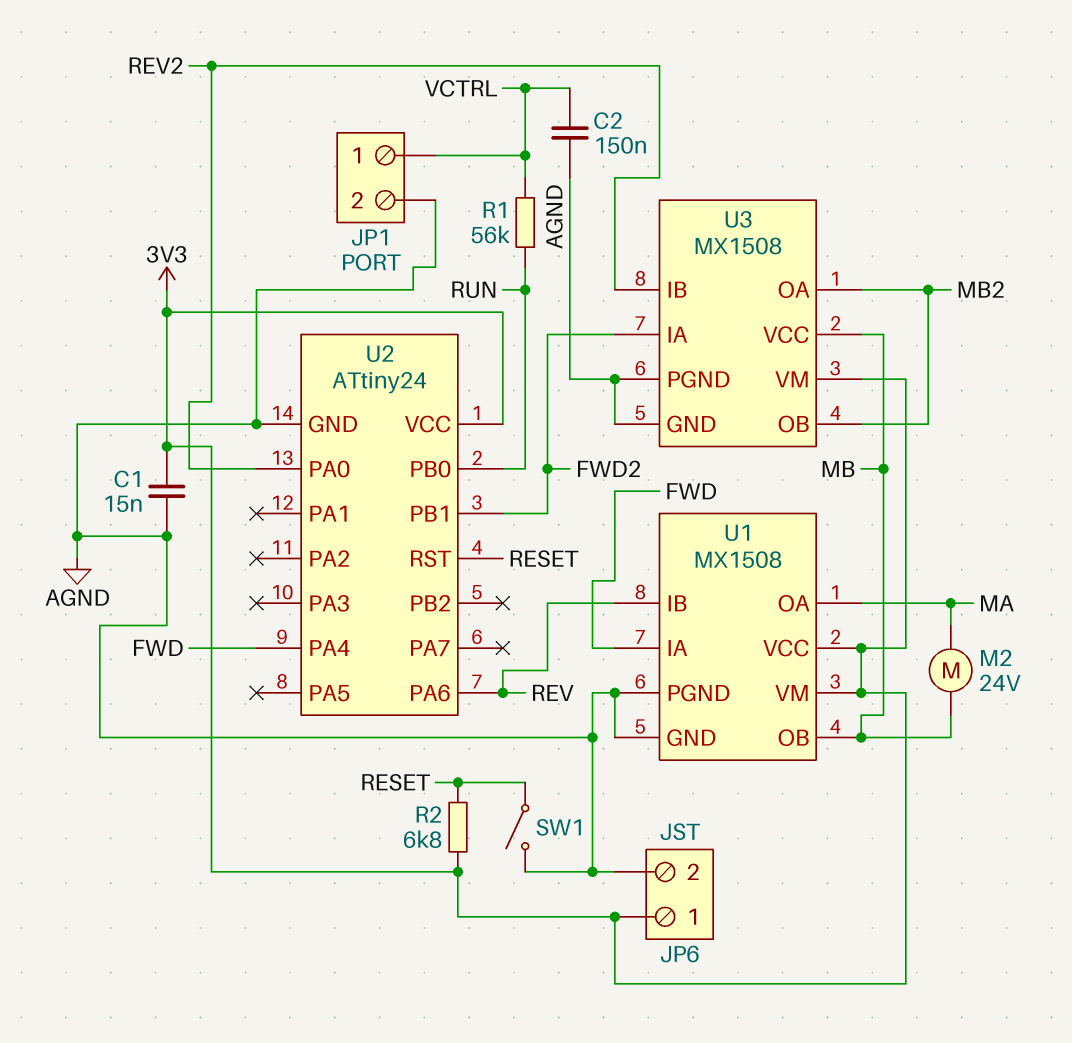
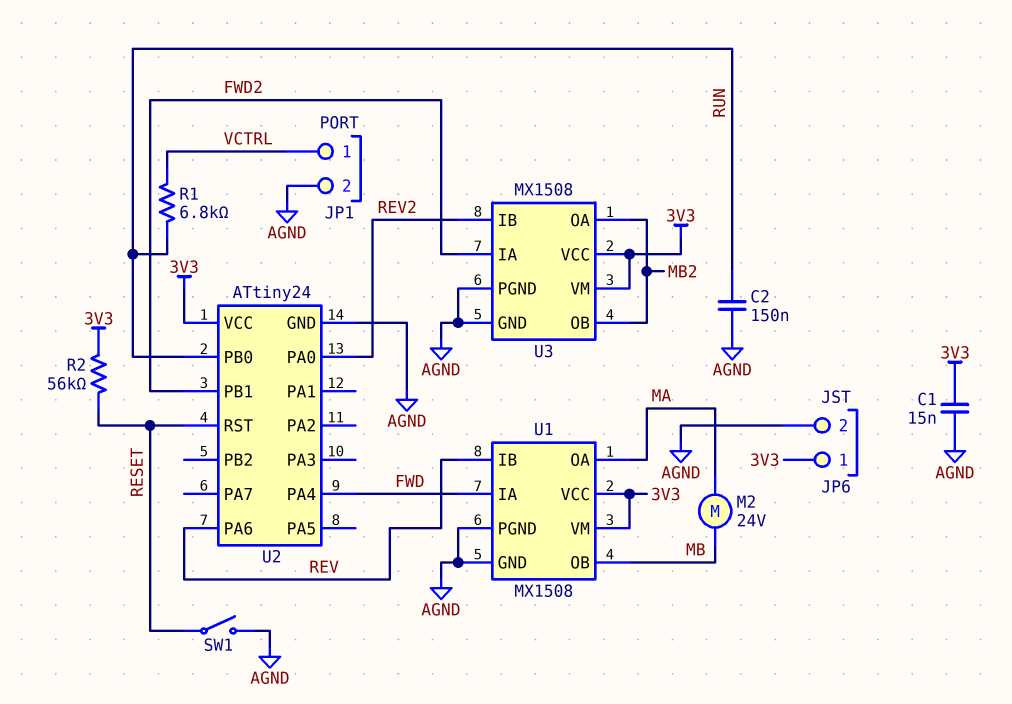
C2: 150nF (AGND, VCTRL) -> 150nF (AGND, RUN)
R1: 56k (RUN, VCTRL) -> 6.8k (RUN, VCTRL)
R2: 6.8k (3V3, RESET) -> 56k (3V3, RESET)
U3 pin VCC: MB -> 3V3

